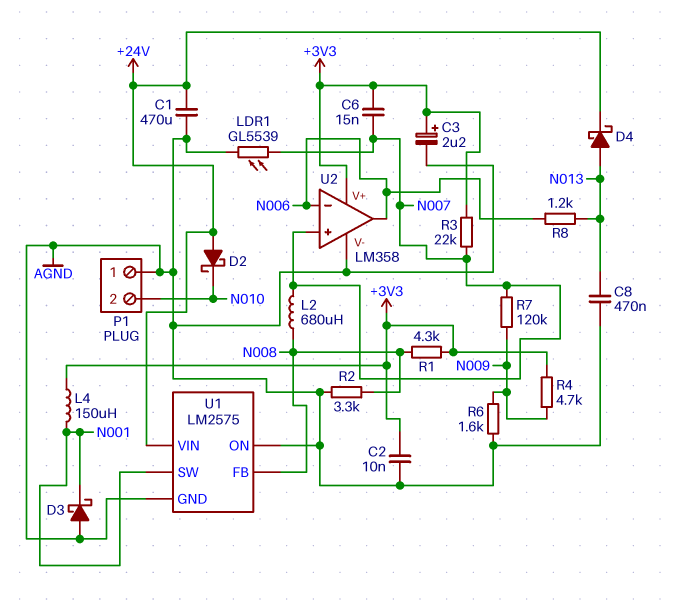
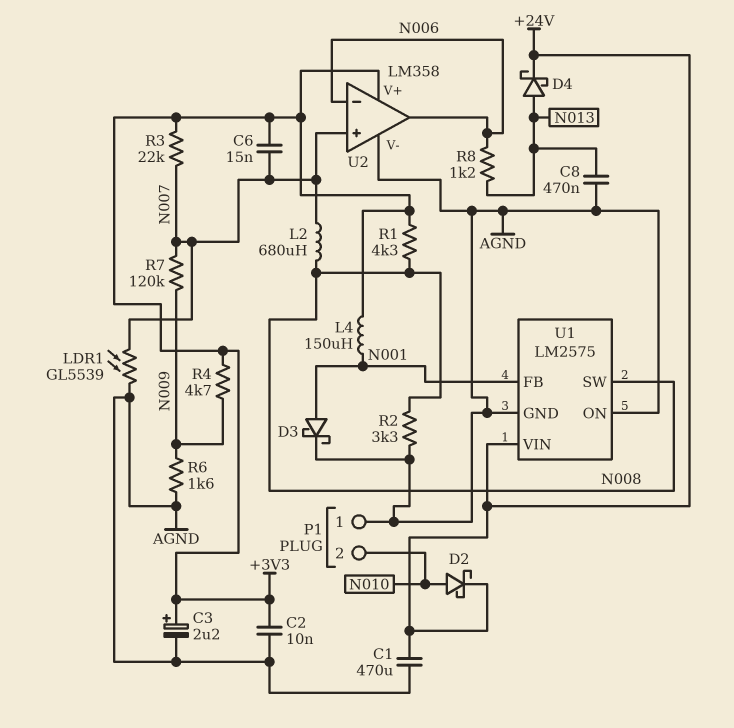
D2: schottky (A +24V, K N010) -> schottky (A N010, K +24V)
D3: schottky (A AGND, K N001) -> schottky (A N001, K AGND)
U1 pin FB: N008 -> N001
U1 pin SW: N001 -> N008

